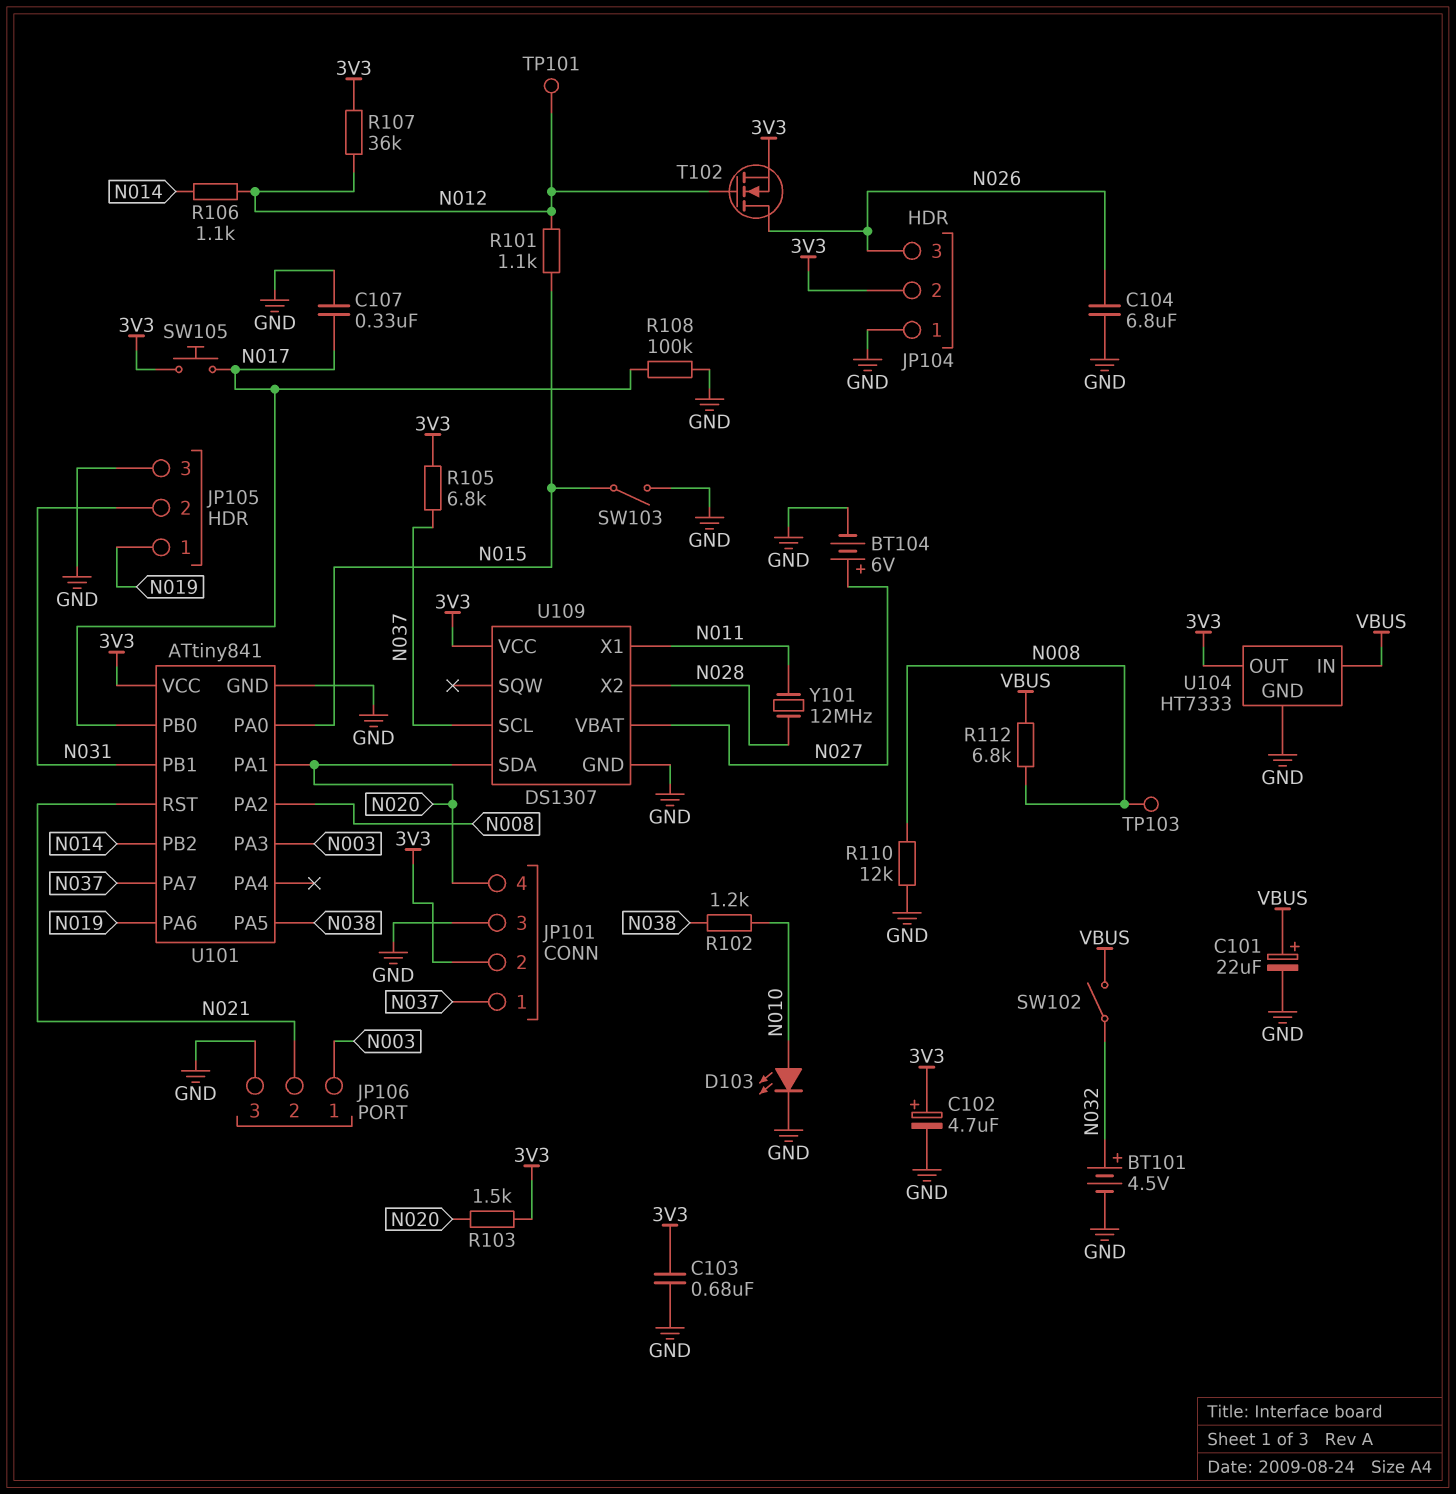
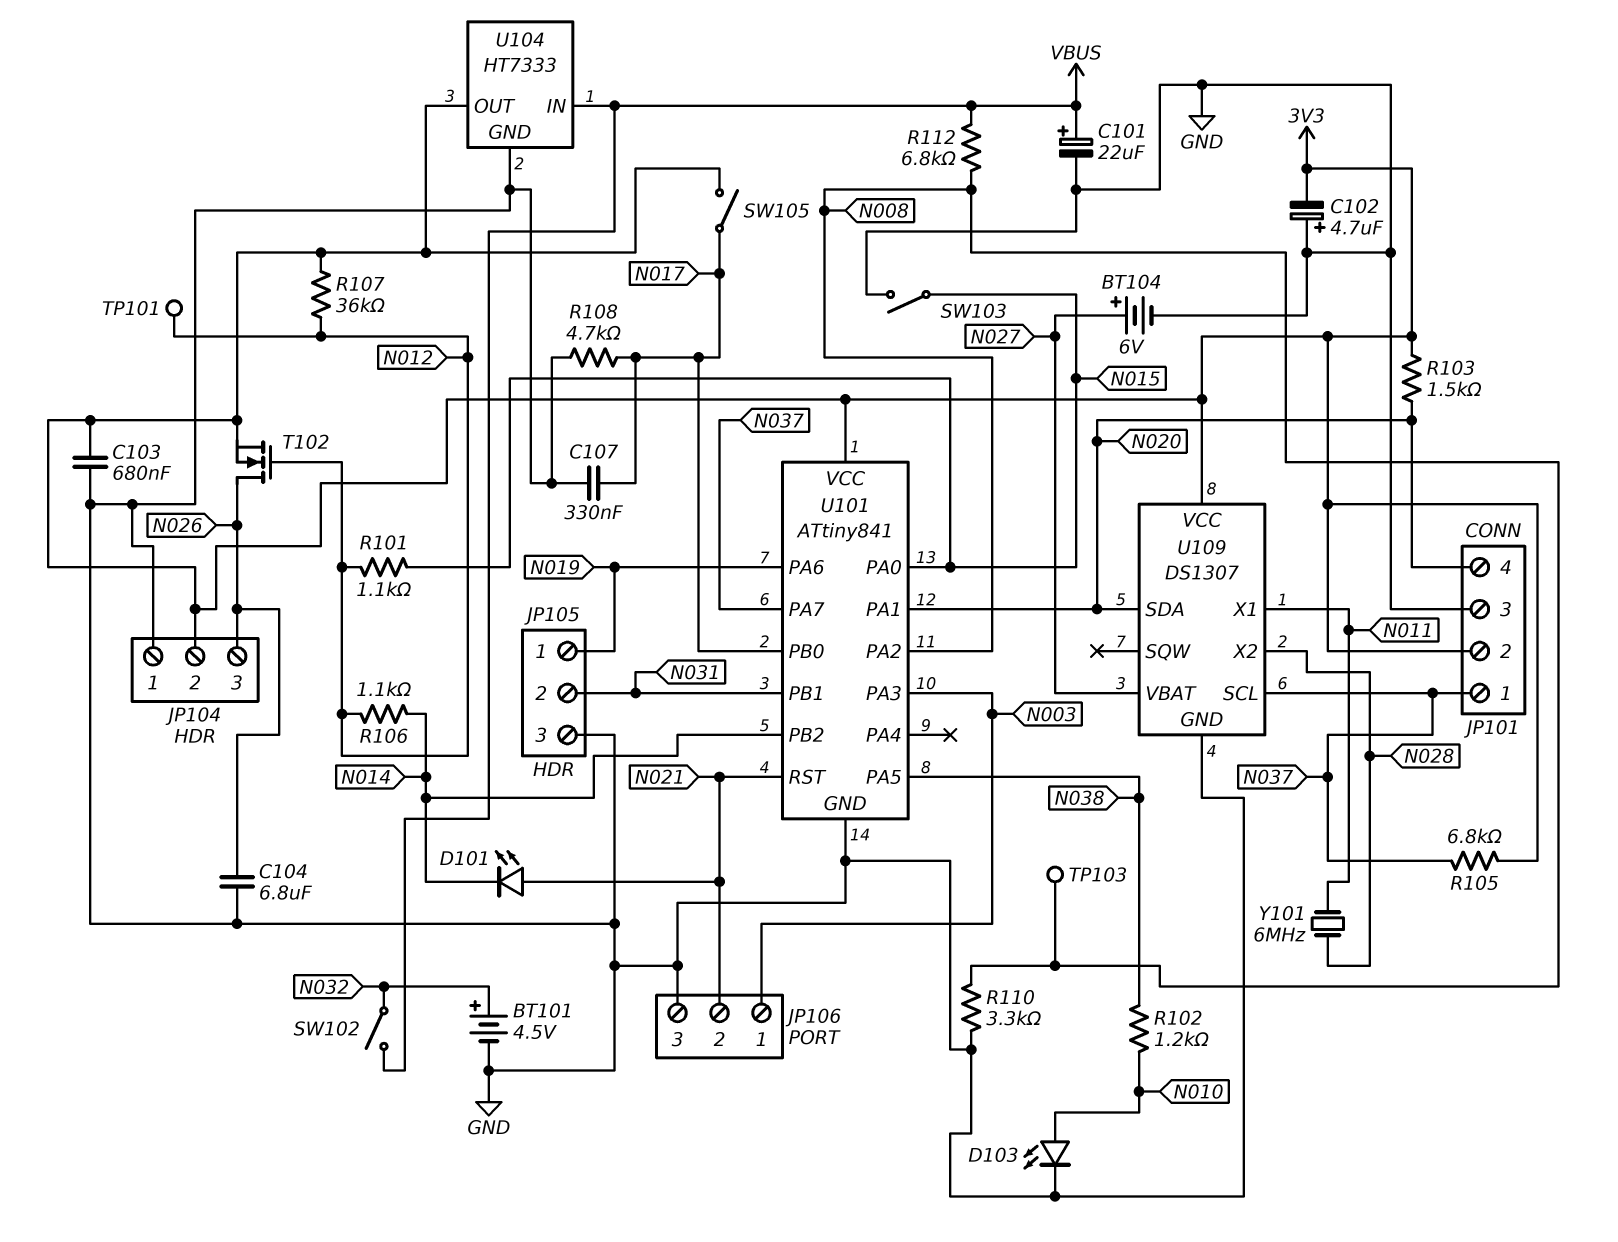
C102: 4.7uF (plus 3V3, minus GND) -> 4.7uF (plus GND, minus 3V3)
D101: none -> LED (A N021, K N014)
R108: 100k (GND, N017) -> 4.7k (GND, N017)
R110: 12k (GND, N008) -> 3.3k (GND, N008)
SW105: button (3V3, N017) -> switch (3V3, N017)
Y101: 12MHz (N011, N028) -> 6MHz (N011, N028)

